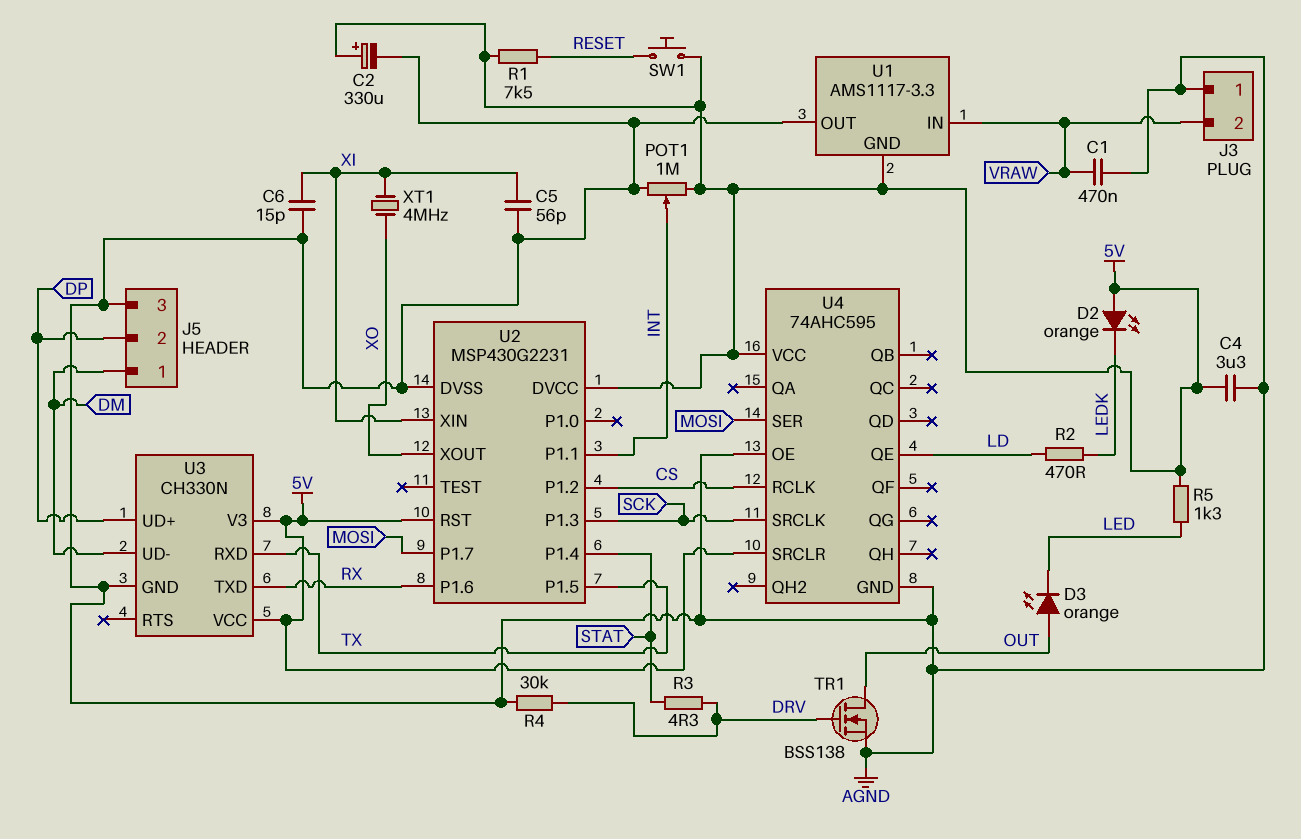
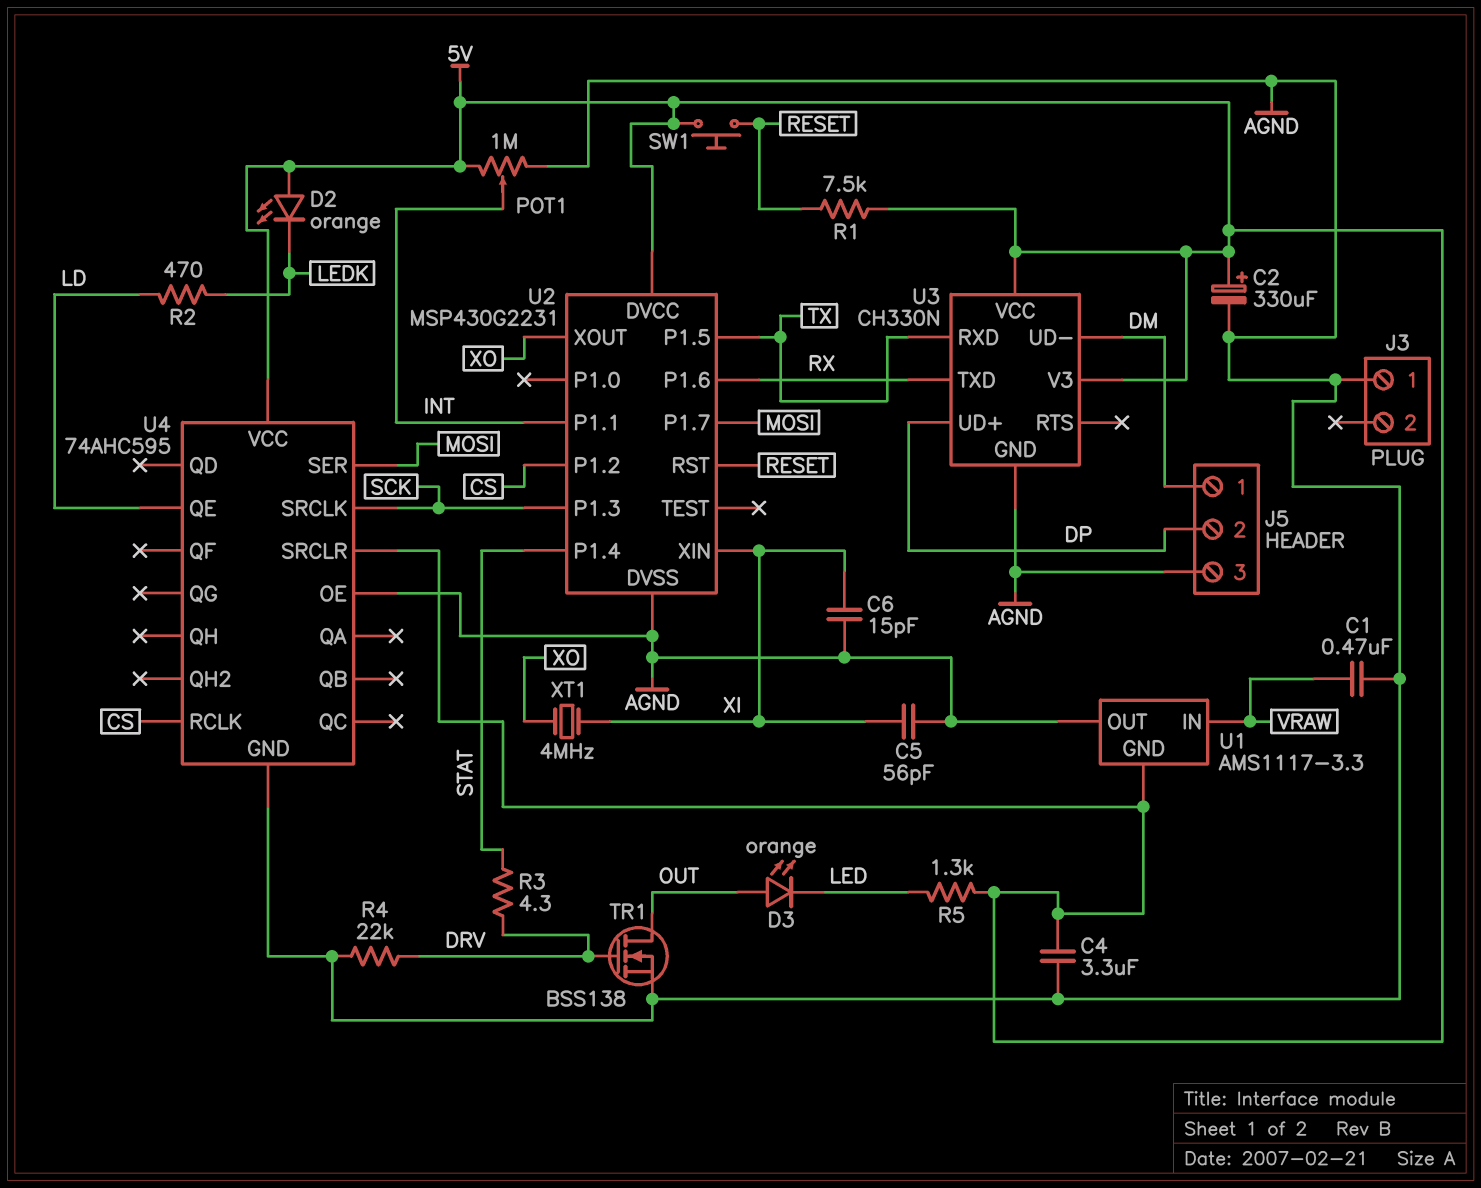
J3 pin 2: VRAW -> none
R4: 30k (AGND, DRV) -> 22k (AGND, DRV)
U2 pin RST: 5V -> RESET

